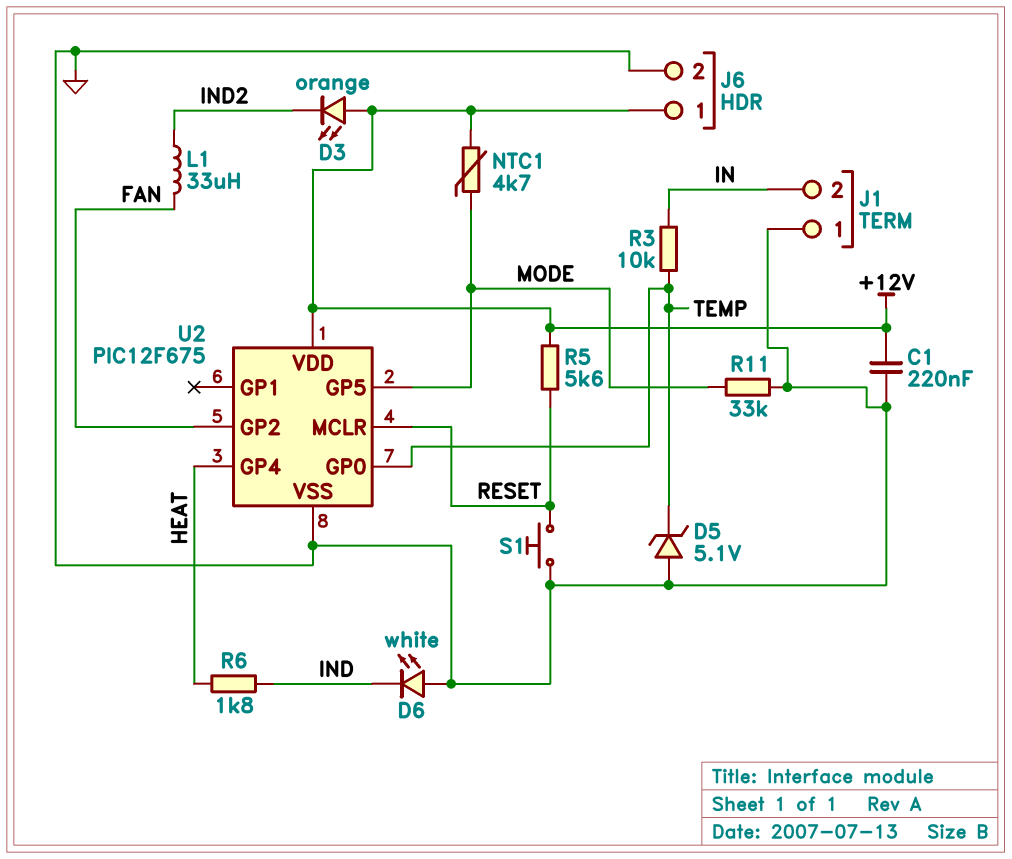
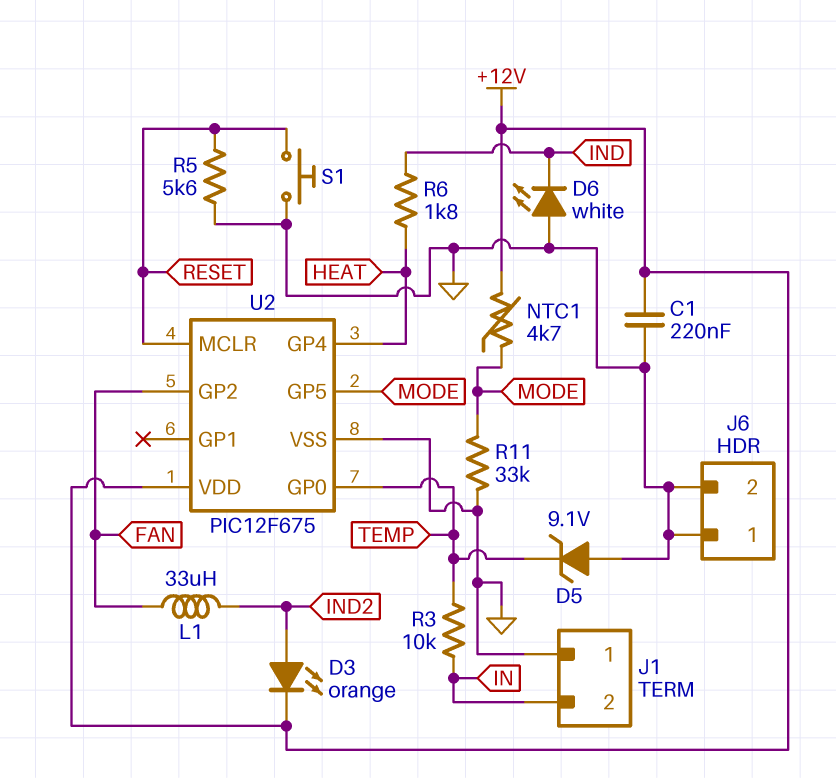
D3: LED orange (A +12V, K IND2) -> LED orange (A IND2, K +12V)
D5: zener 5.1V (A GND, K TEMP) -> zener 9.1V (A GND, K TEMP)
J6 pin 1: +12V -> GND
R5: 5.6k (+12V, RESET) -> 5.6k (GND, RESET)

